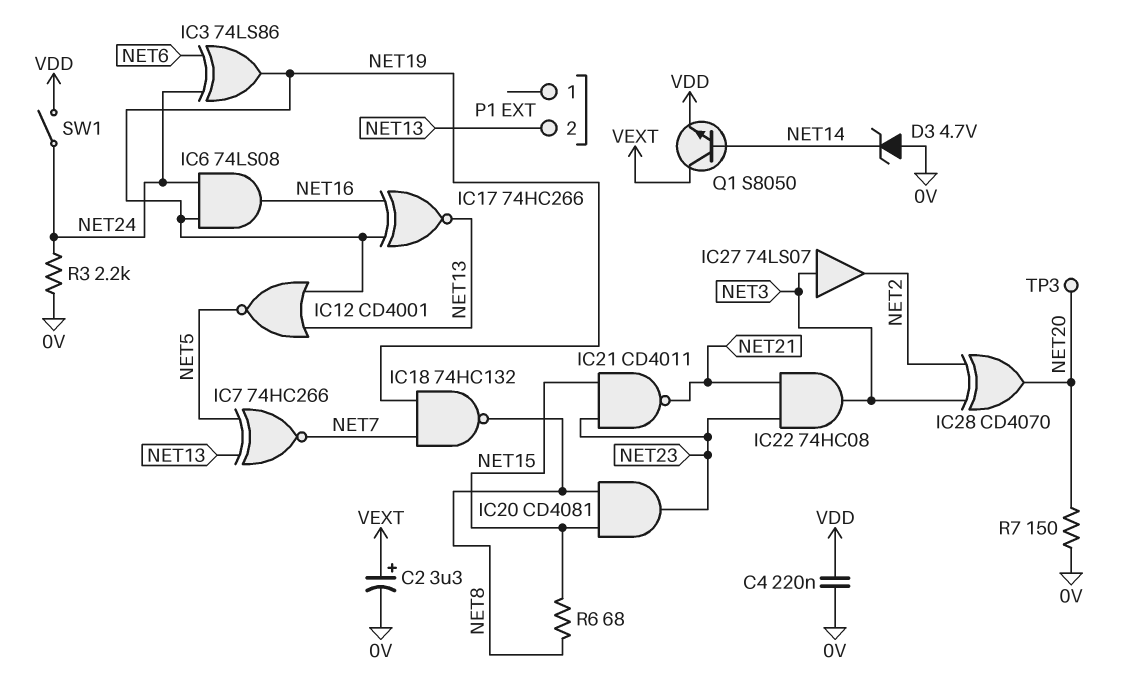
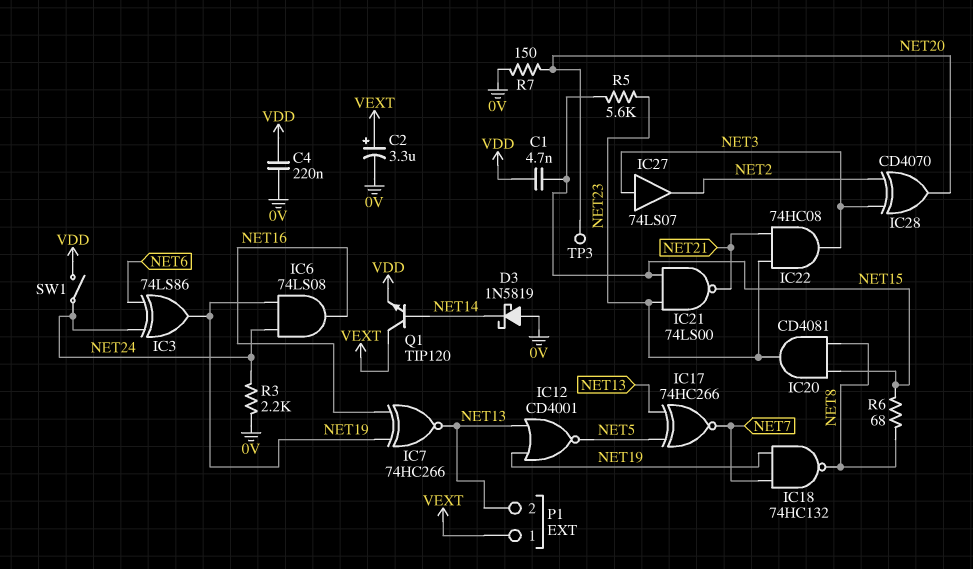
C1: none -> 4.7nF (NET15, VDD)
D3: zener 4.7V (A 0V, K NET14) -> schottky 1N5819 (A 0V, K NET14)
IC7: XNOR 74HC266 (in NET5, in NET13, out NET7) -> XNOR 74HC266 (in NET16, in NET19, out NET13)
IC17: XNOR 74HC266 (in NET16, in NET19, out NET13) -> XNOR 74HC266 (in NET5, in NET13, out NET7)
IC21: NAND CD4011 (in NET15, in NET23, out NET21) -> NAND 74LS00 (in NET15, in NET23, out NET21)
P1 pin 1: none -> VEXT
Q1: NPN S8050 (B NET14, C VEXT, E VDD) -> NPN TIP120 (B NET14, C VEXT, E VDD)
R5: none -> 5.6k (NET15, NET23)

